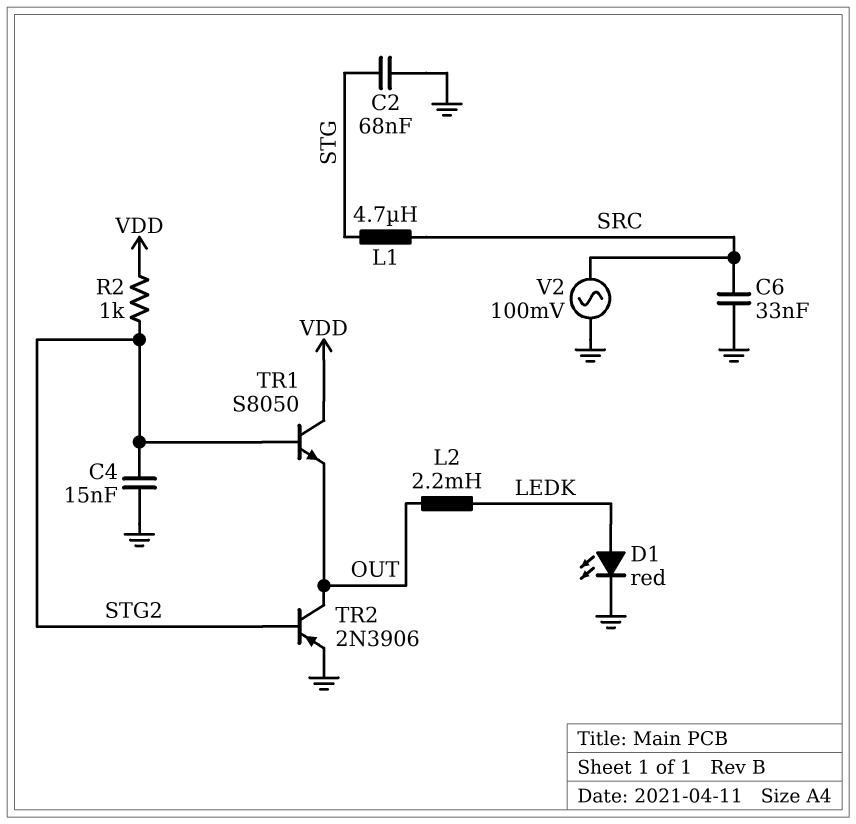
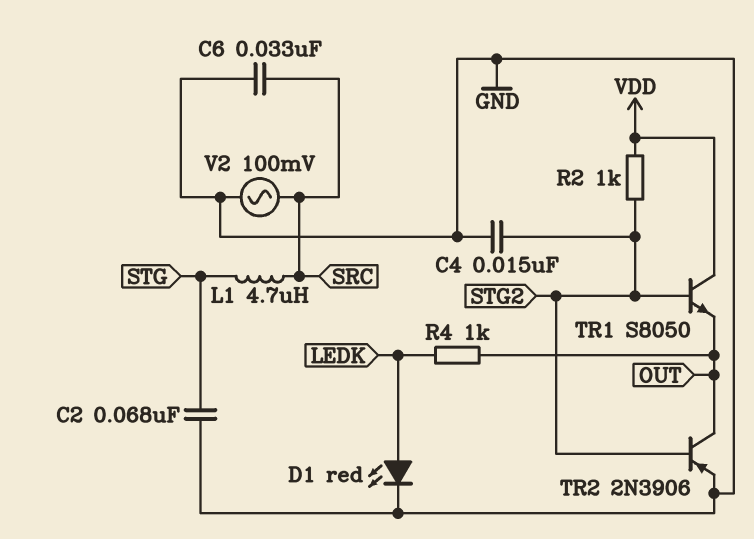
L2: 2.2mH (LEDK, OUT) -> none
R4: none -> 1k (LEDK, OUT)

